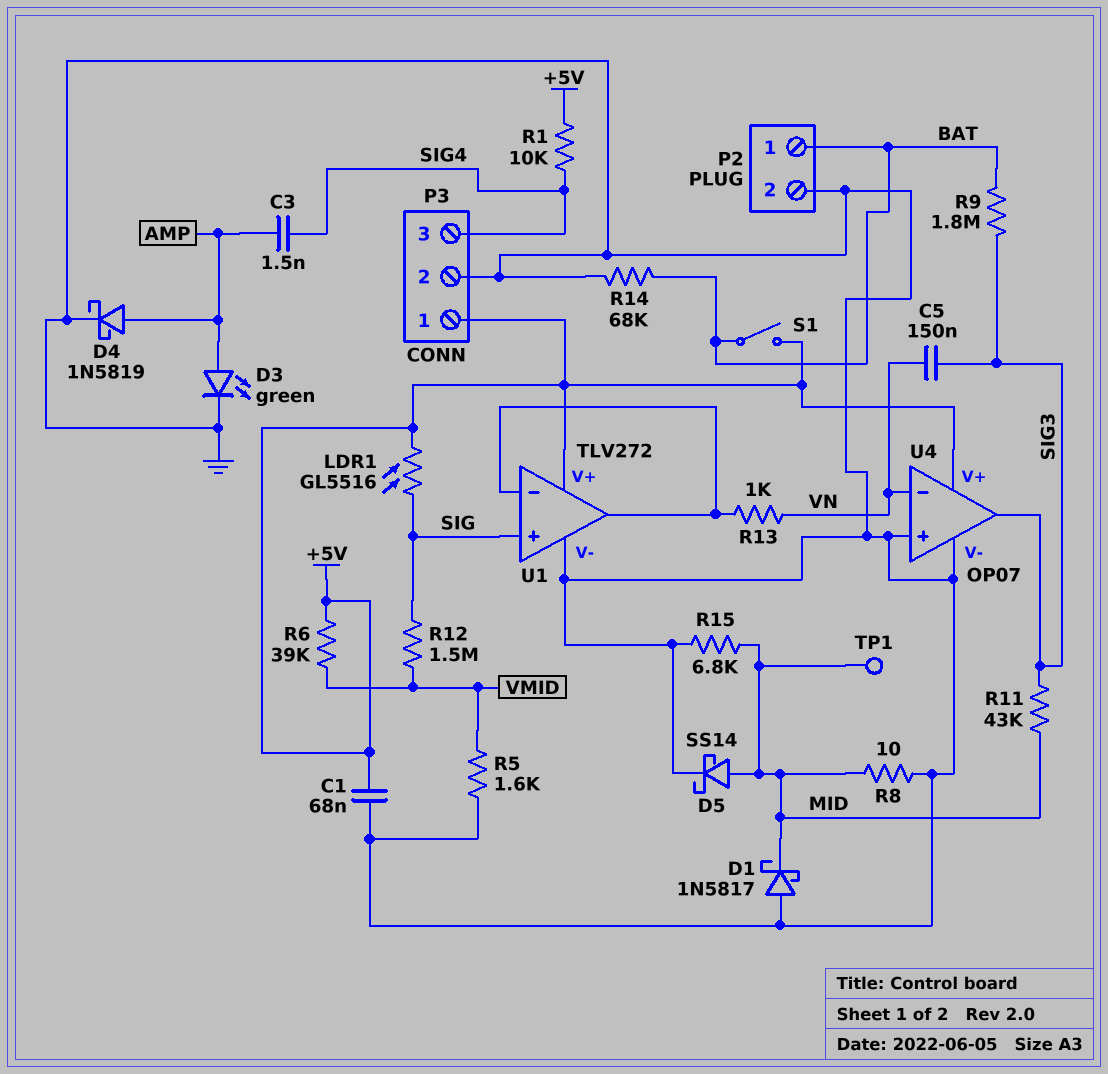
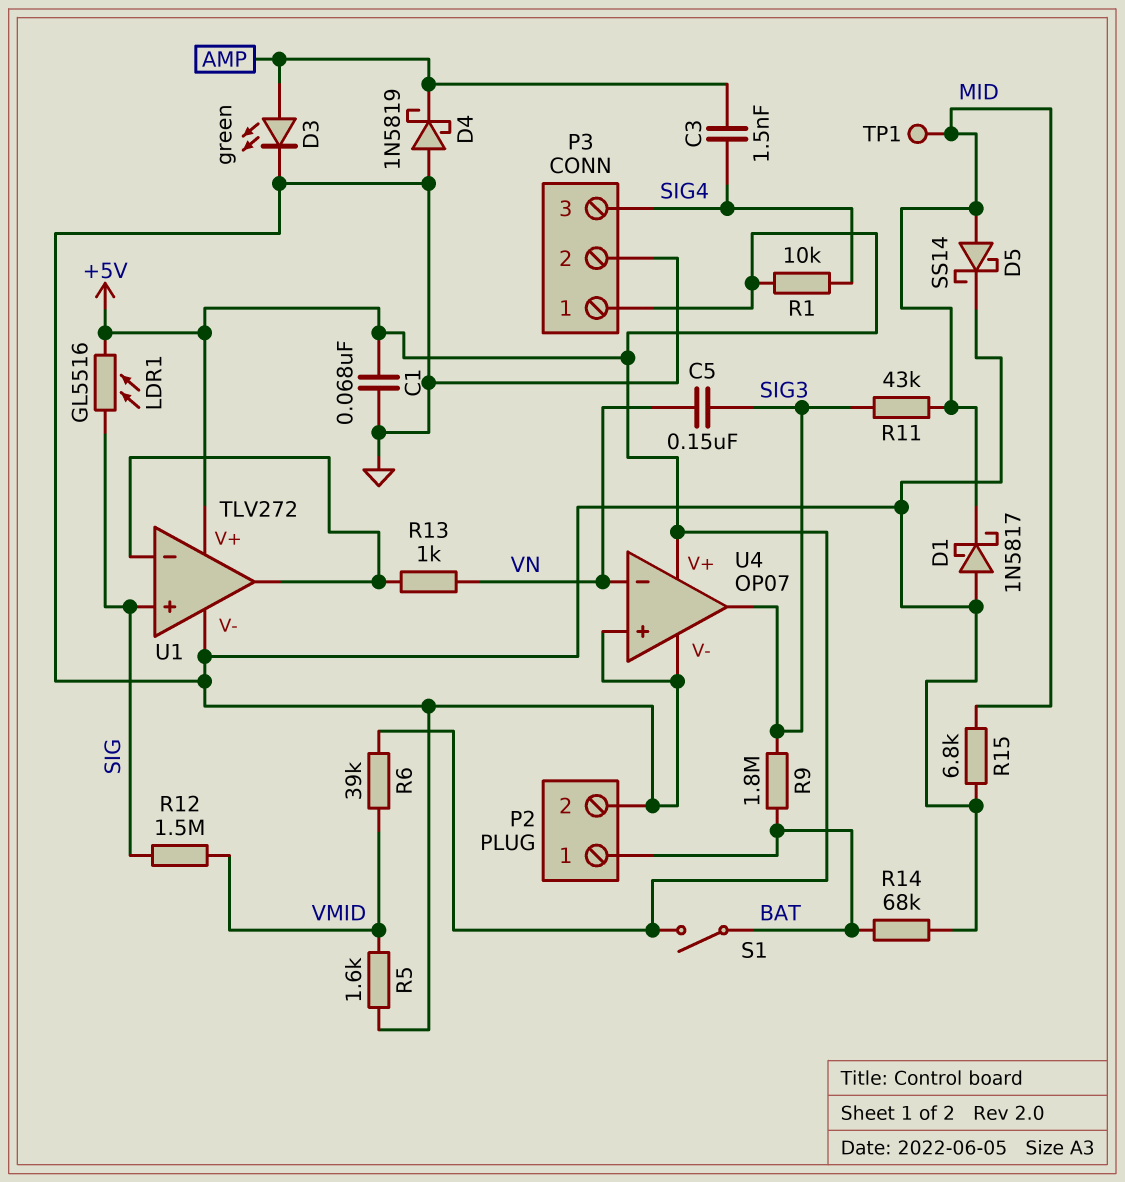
D4: schottky 1N5819 (A AMP, K GND) -> schottky 1N5819 (A GND, K AMP)
R8: 10 (GND, MID) -> none

